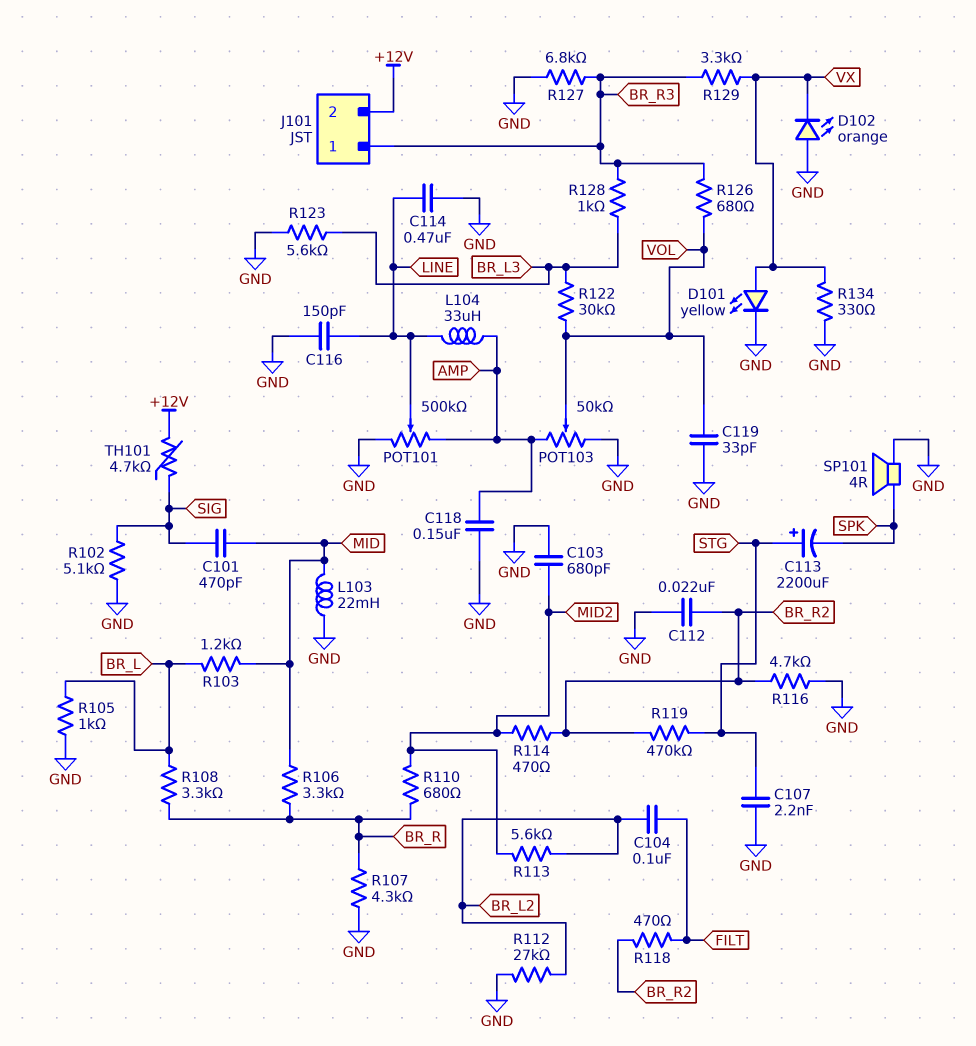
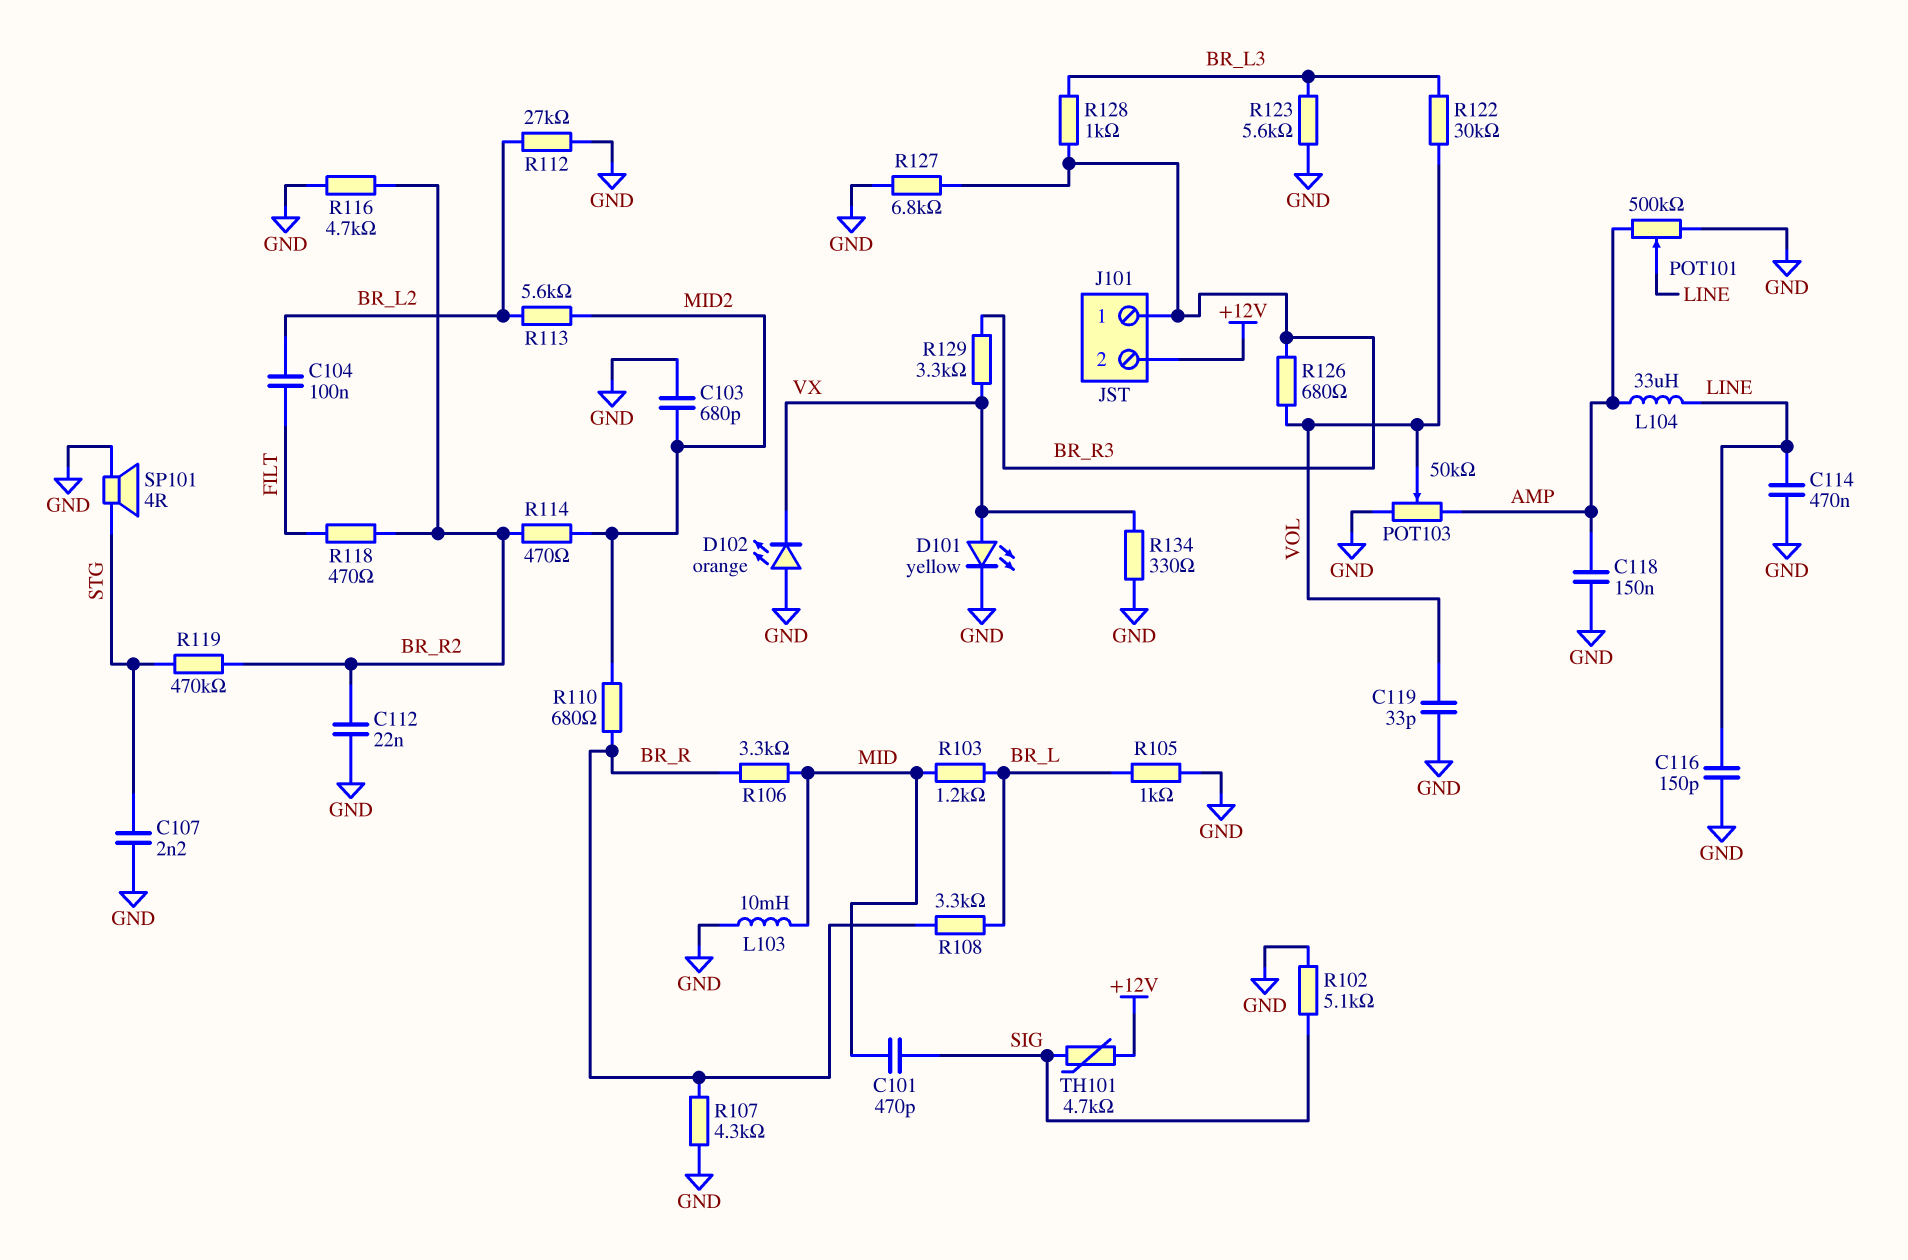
C113: 2200uF (plus STG, minus SPK) -> none
L103: 22mH (GND, MID) -> 10mH (GND, MID)
SP101: speaker 4R (GND, SPK) -> speaker 4R (GND, STG)

